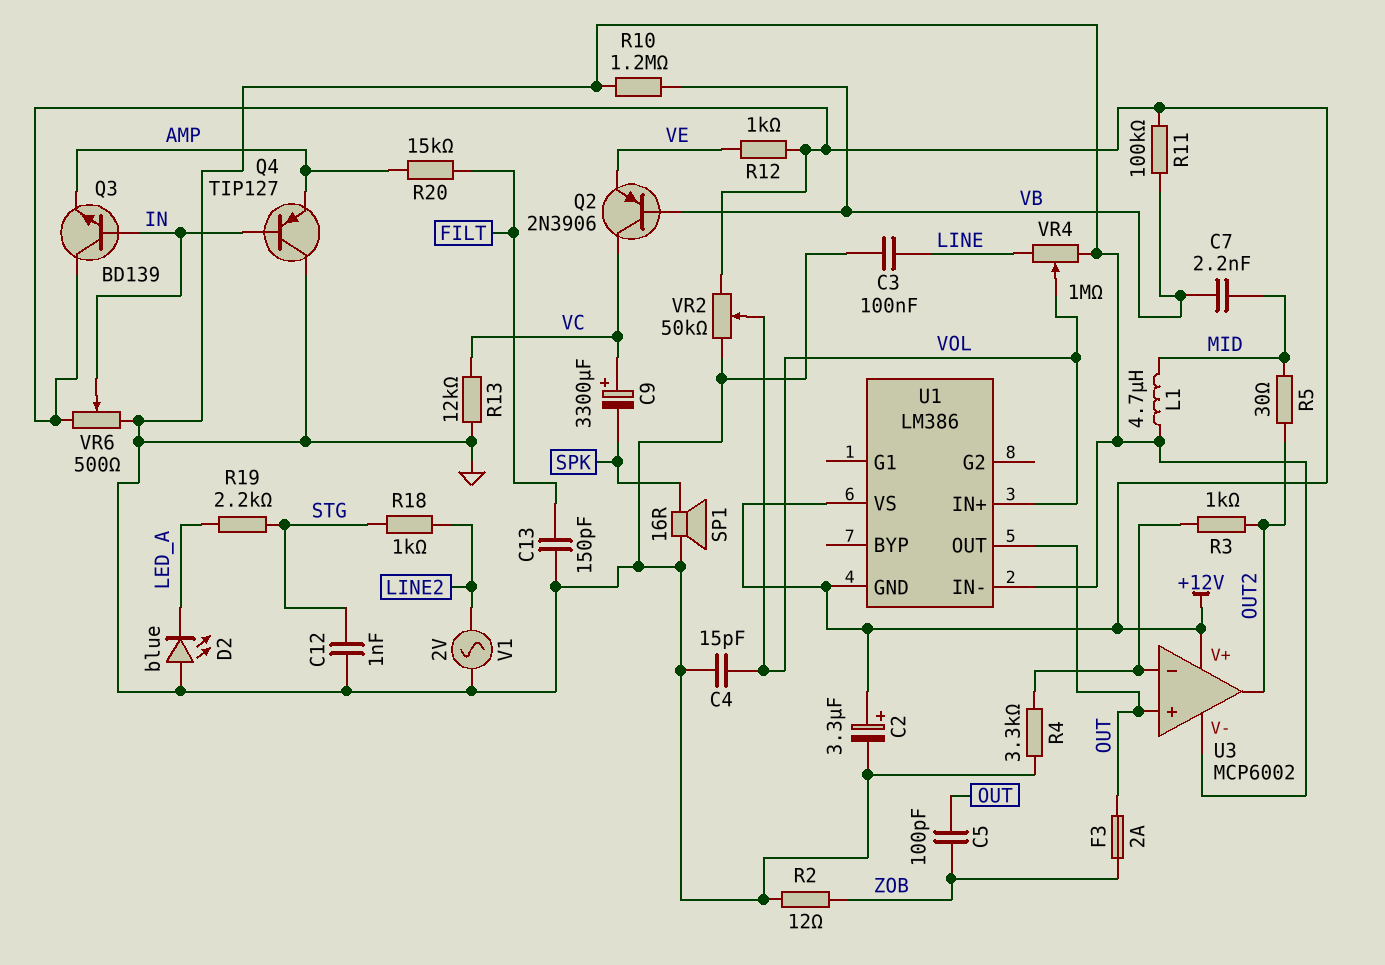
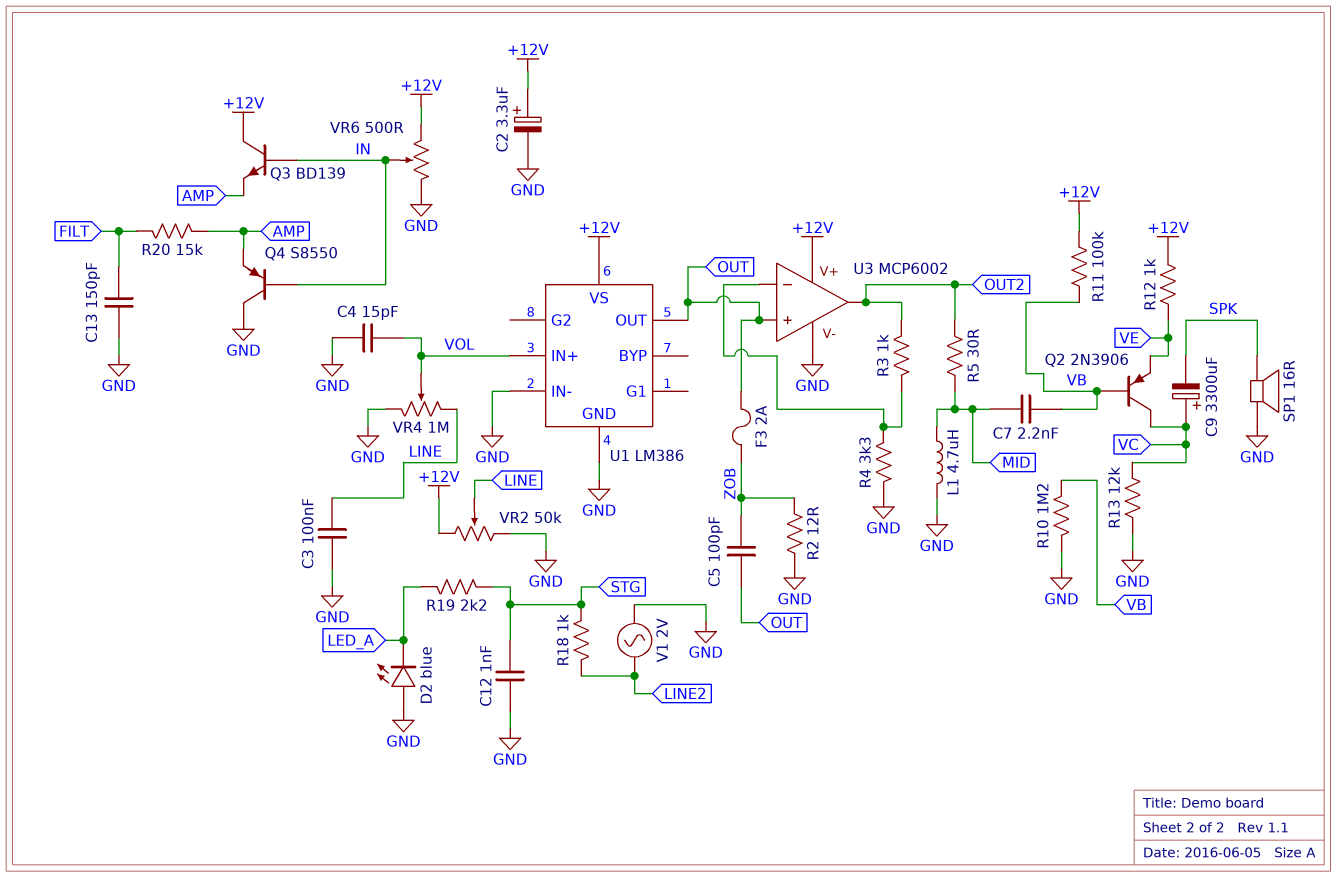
Q4: PNP TIP127 (B IN, C GND, E AMP) -> PNP S8550 (B IN, C GND, E AMP)
U1 pin GND: +12V -> GND
VR2: 50k (+12V, GND, wiper VOL) -> 50k (+12V, GND, wiper LINE)

